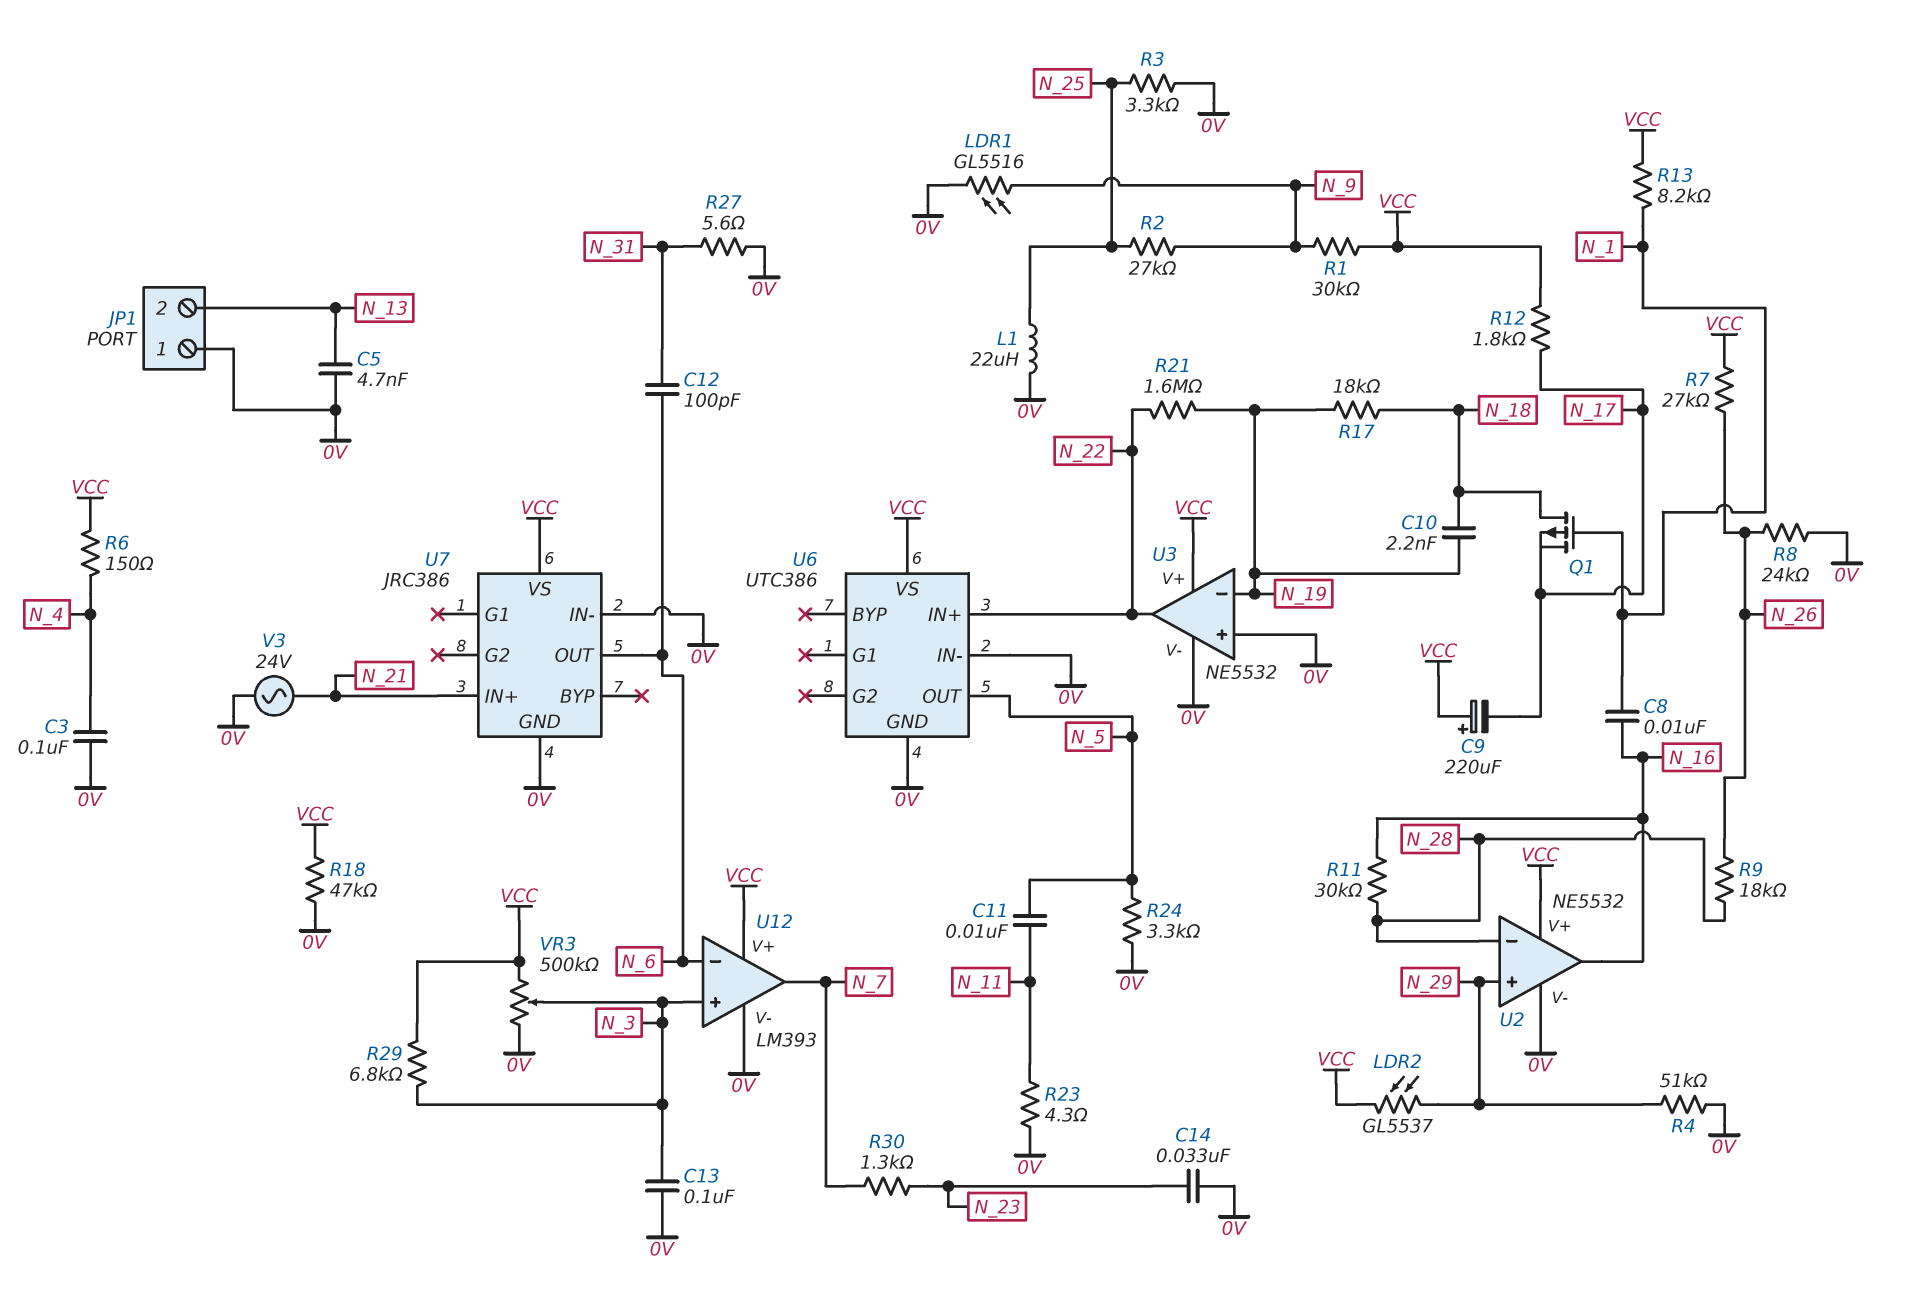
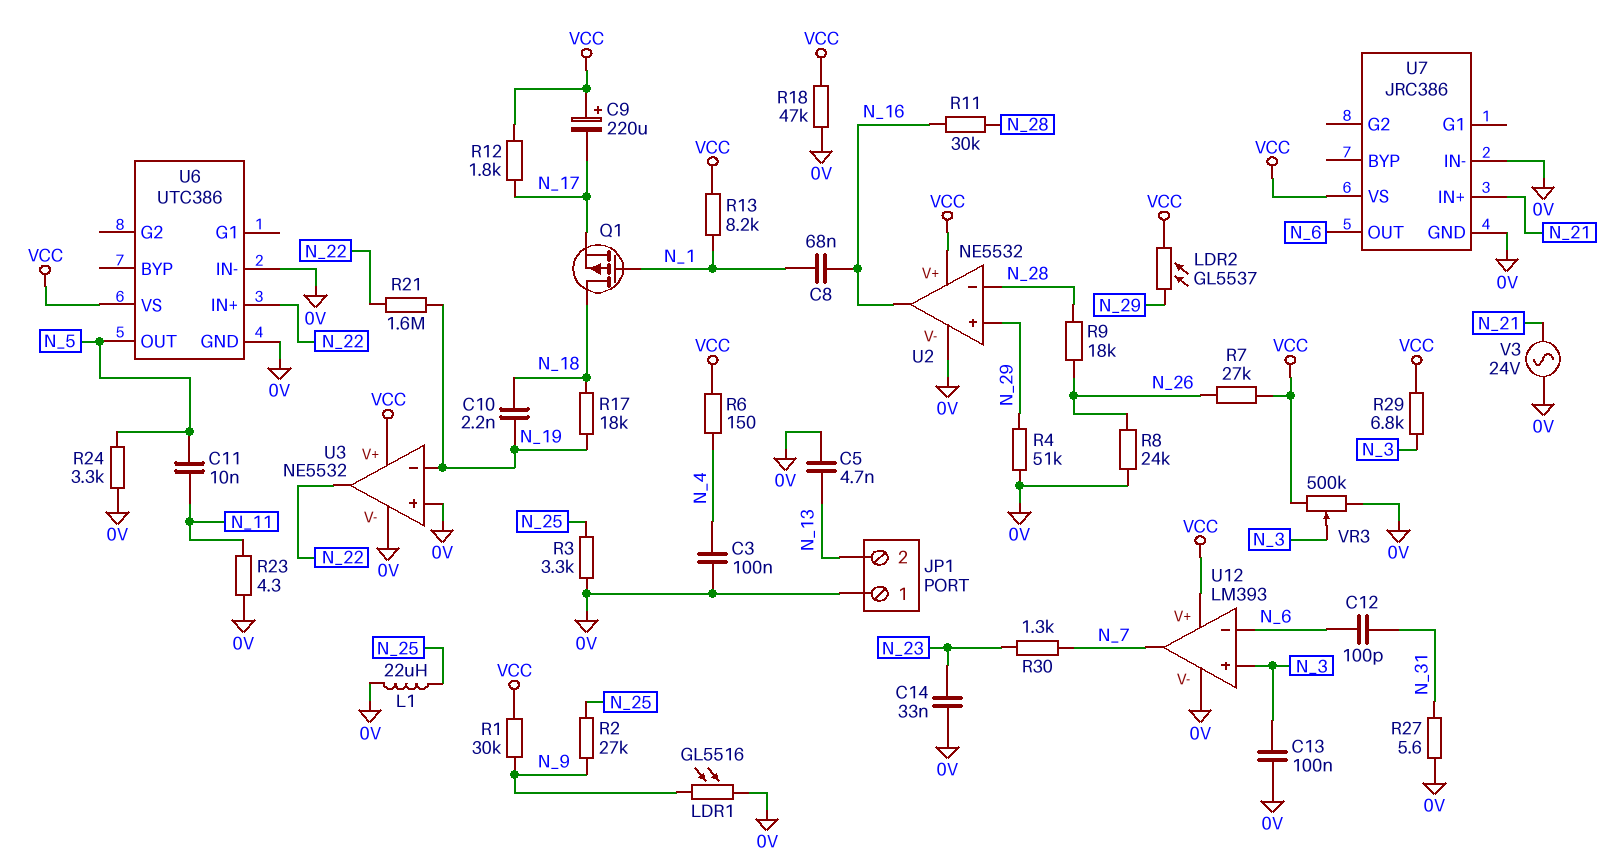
C8: 10nF (N_1, N_16) -> 68nF (N_1, N_16)

